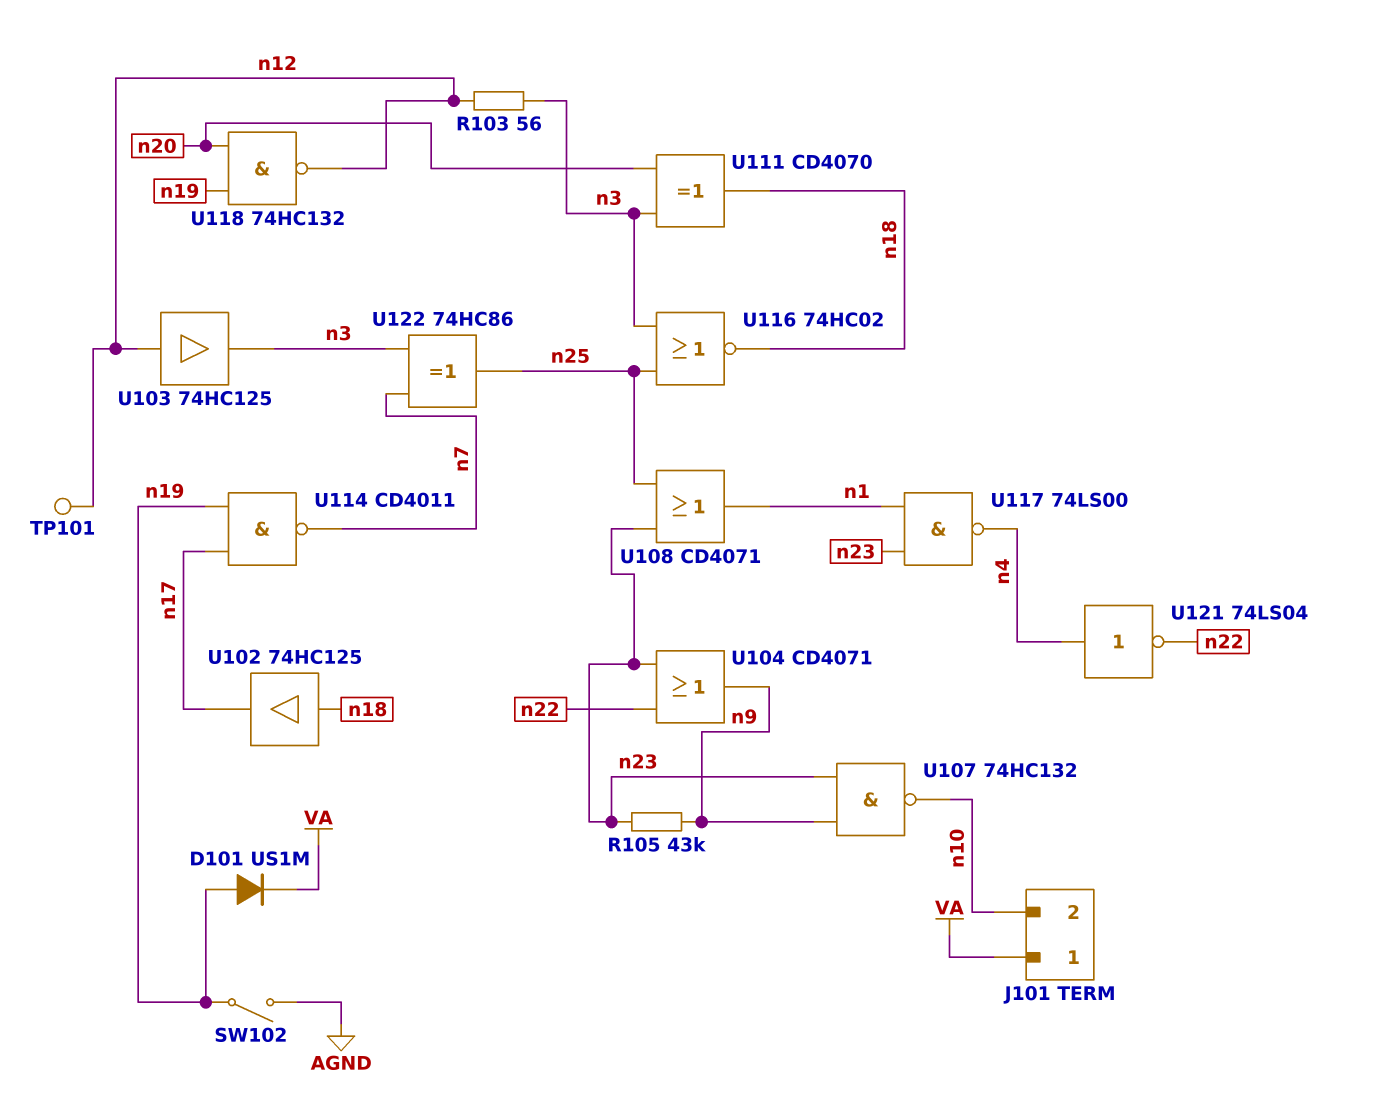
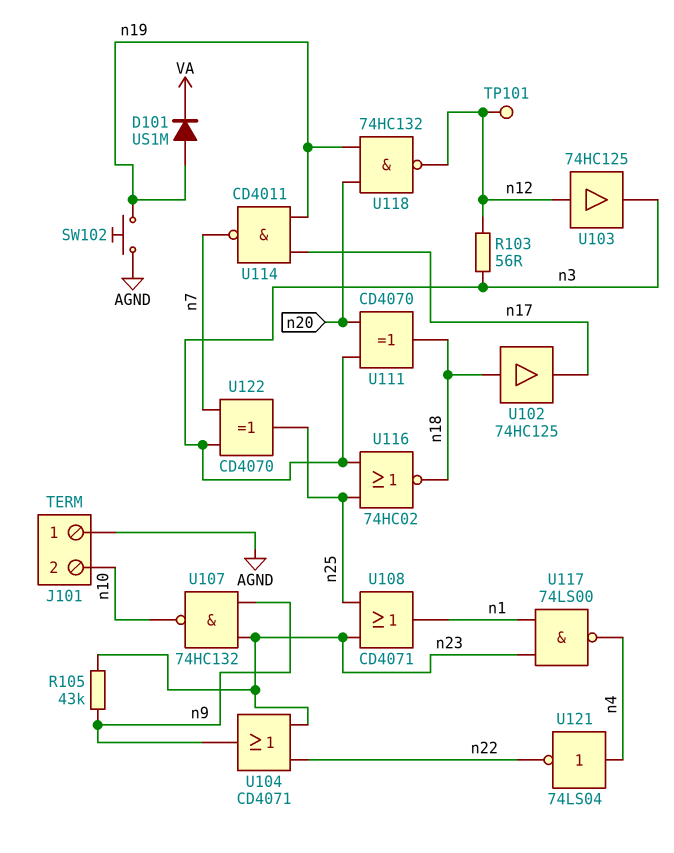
J101 pin 1: VA -> AGND
SW102: switch (AGND, n19) -> button (AGND, n19)
U122: XOR 74HC86 (in n3, in n7, out n25) -> XOR CD4070 (in n3, in n7, out n25)

